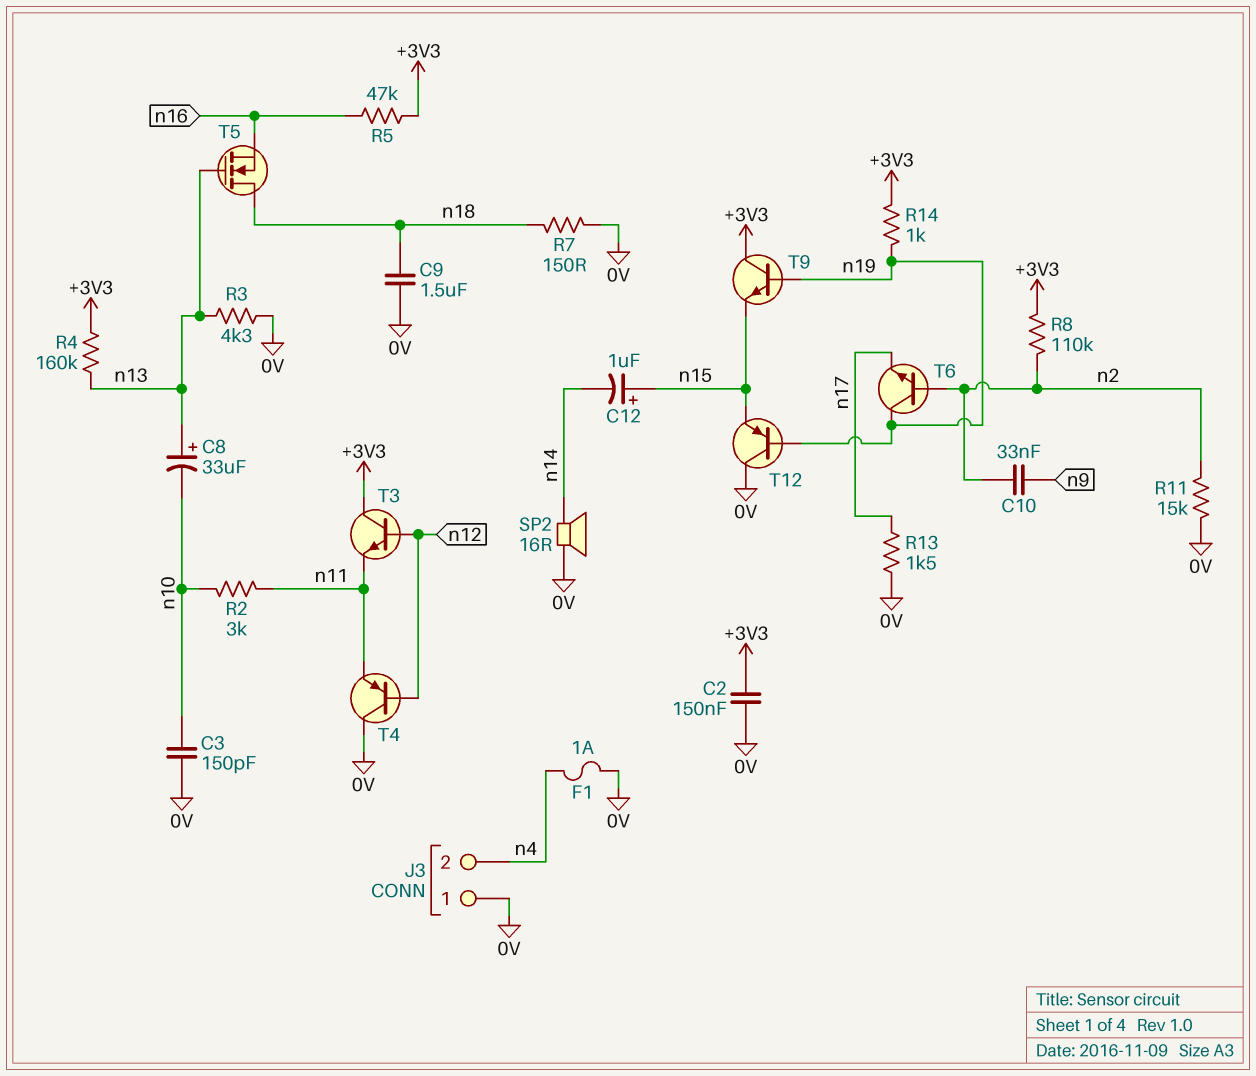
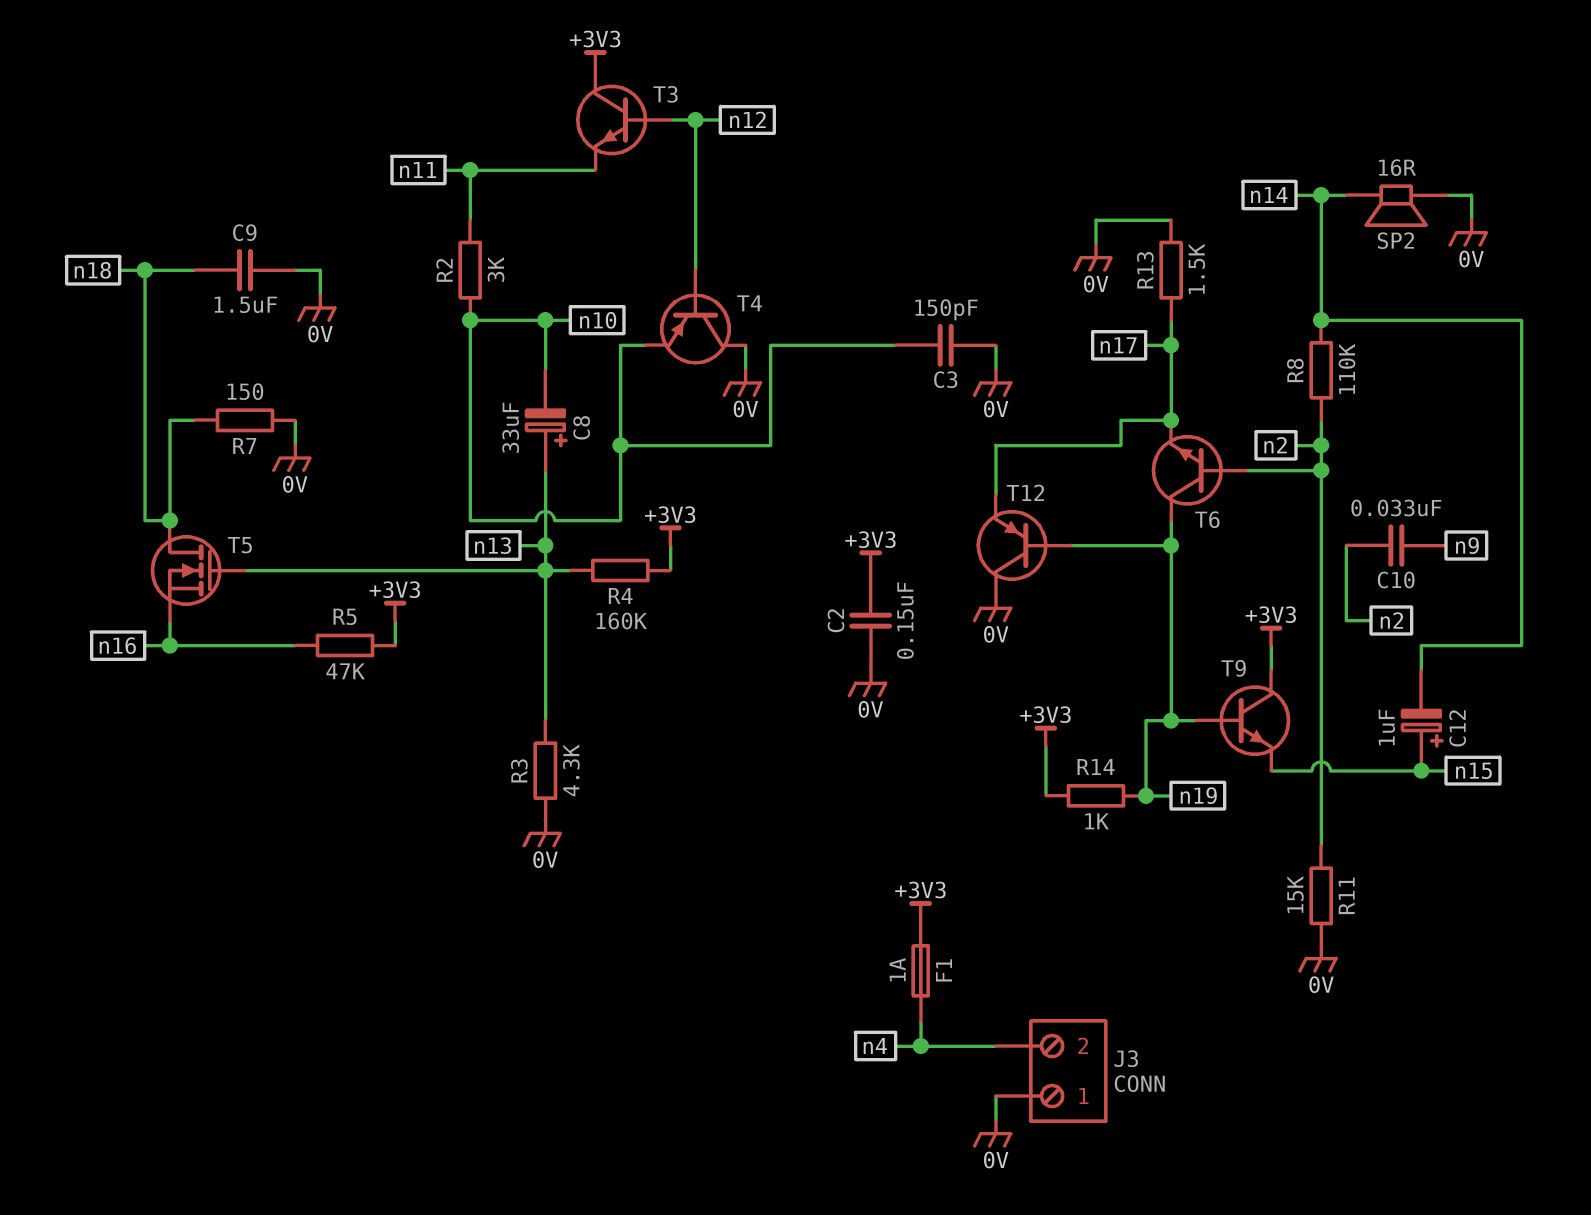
F1: 1A (0V, n4) -> 1A (+3V3, n4)
R8: 110k (+3V3, n2) -> 110k (n2, n14)
T4: PNP (B n12, C 0V, E n11) -> PNP (B n12, C 0V, E n10)
T12: PNP (B n19, C 0V, E n15) -> PNP (B n19, C 0V, E n17)

